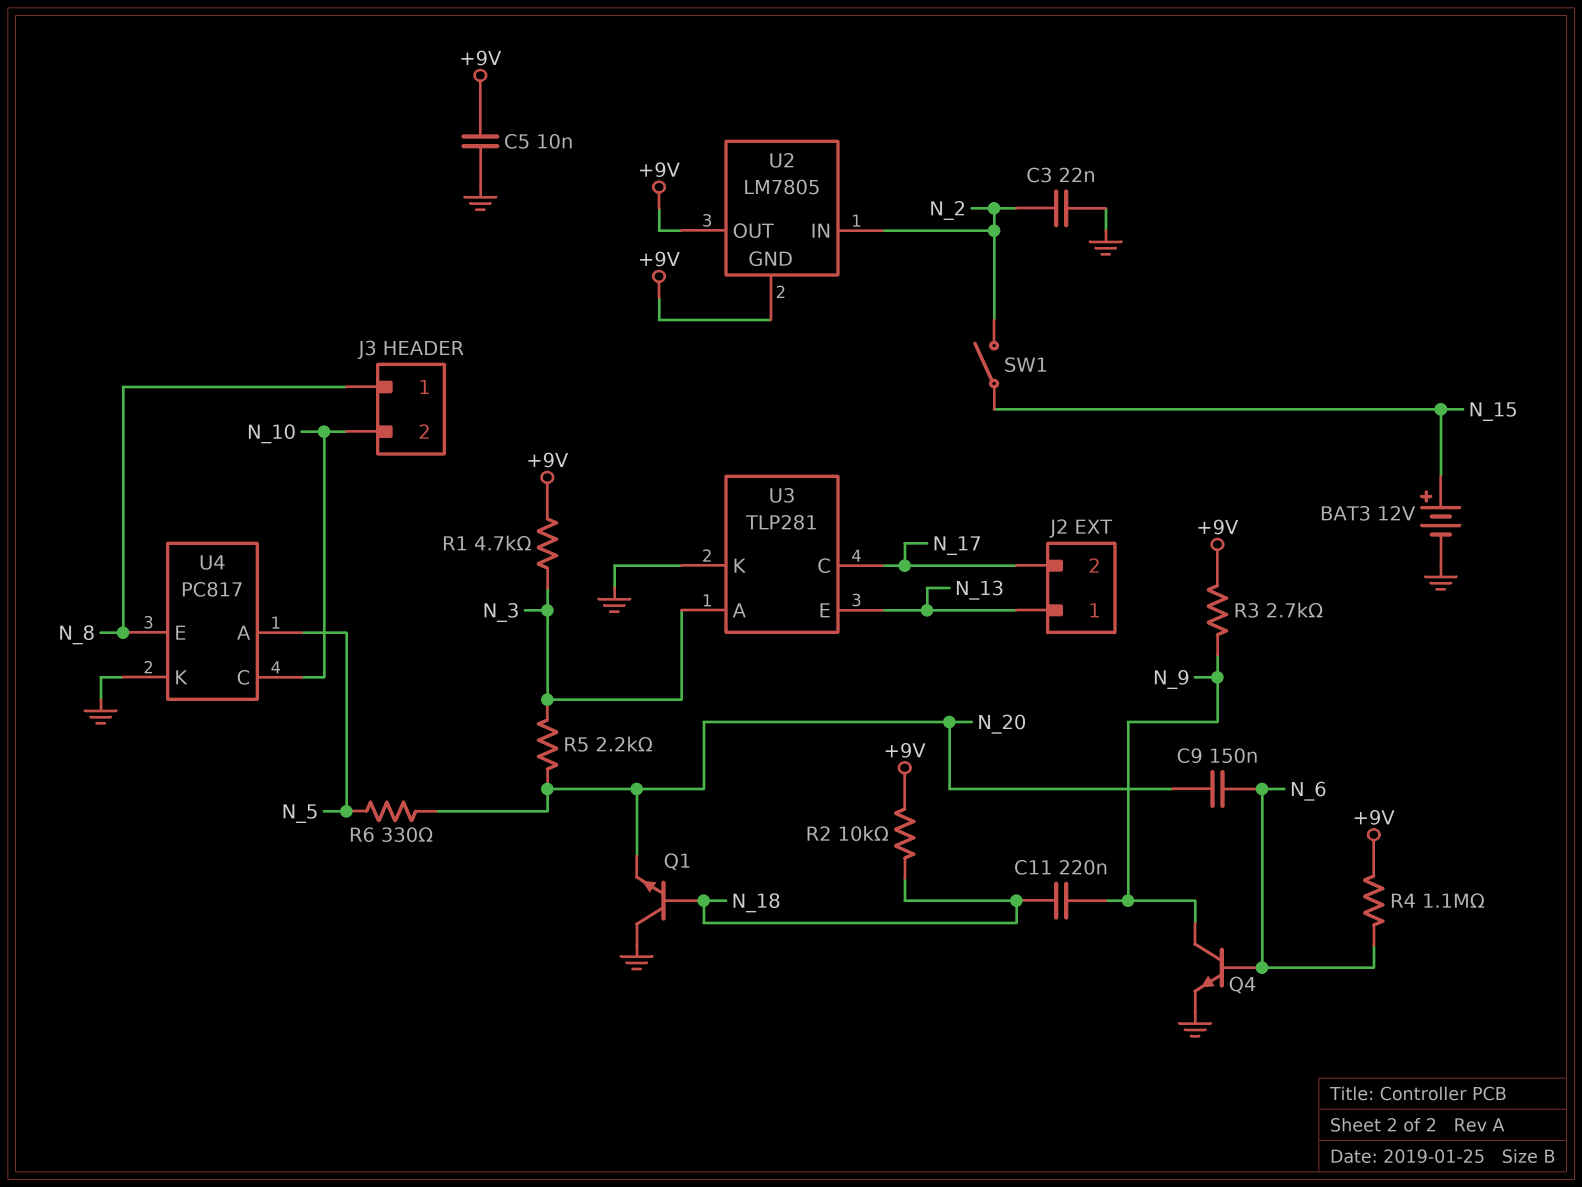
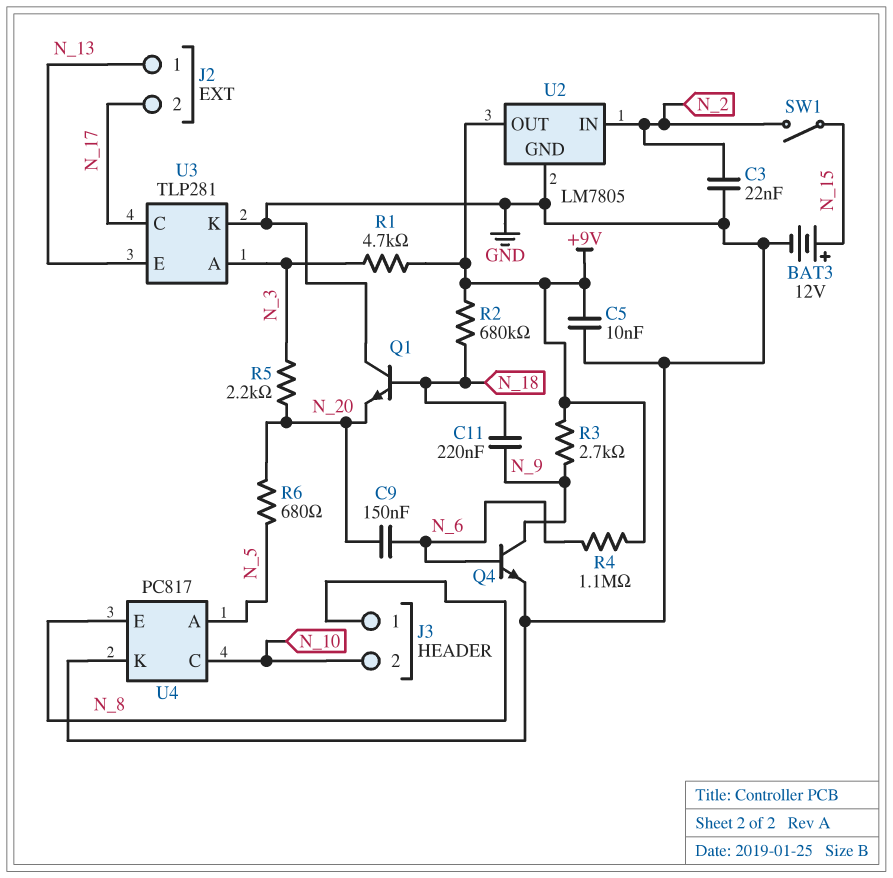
R2: 10k (+9V, N_18) -> 680k (+9V, N_18)
R6: 330 (N_5, N_20) -> 680 (N_5, N_20)
U2 pin GND: +9V -> GND

